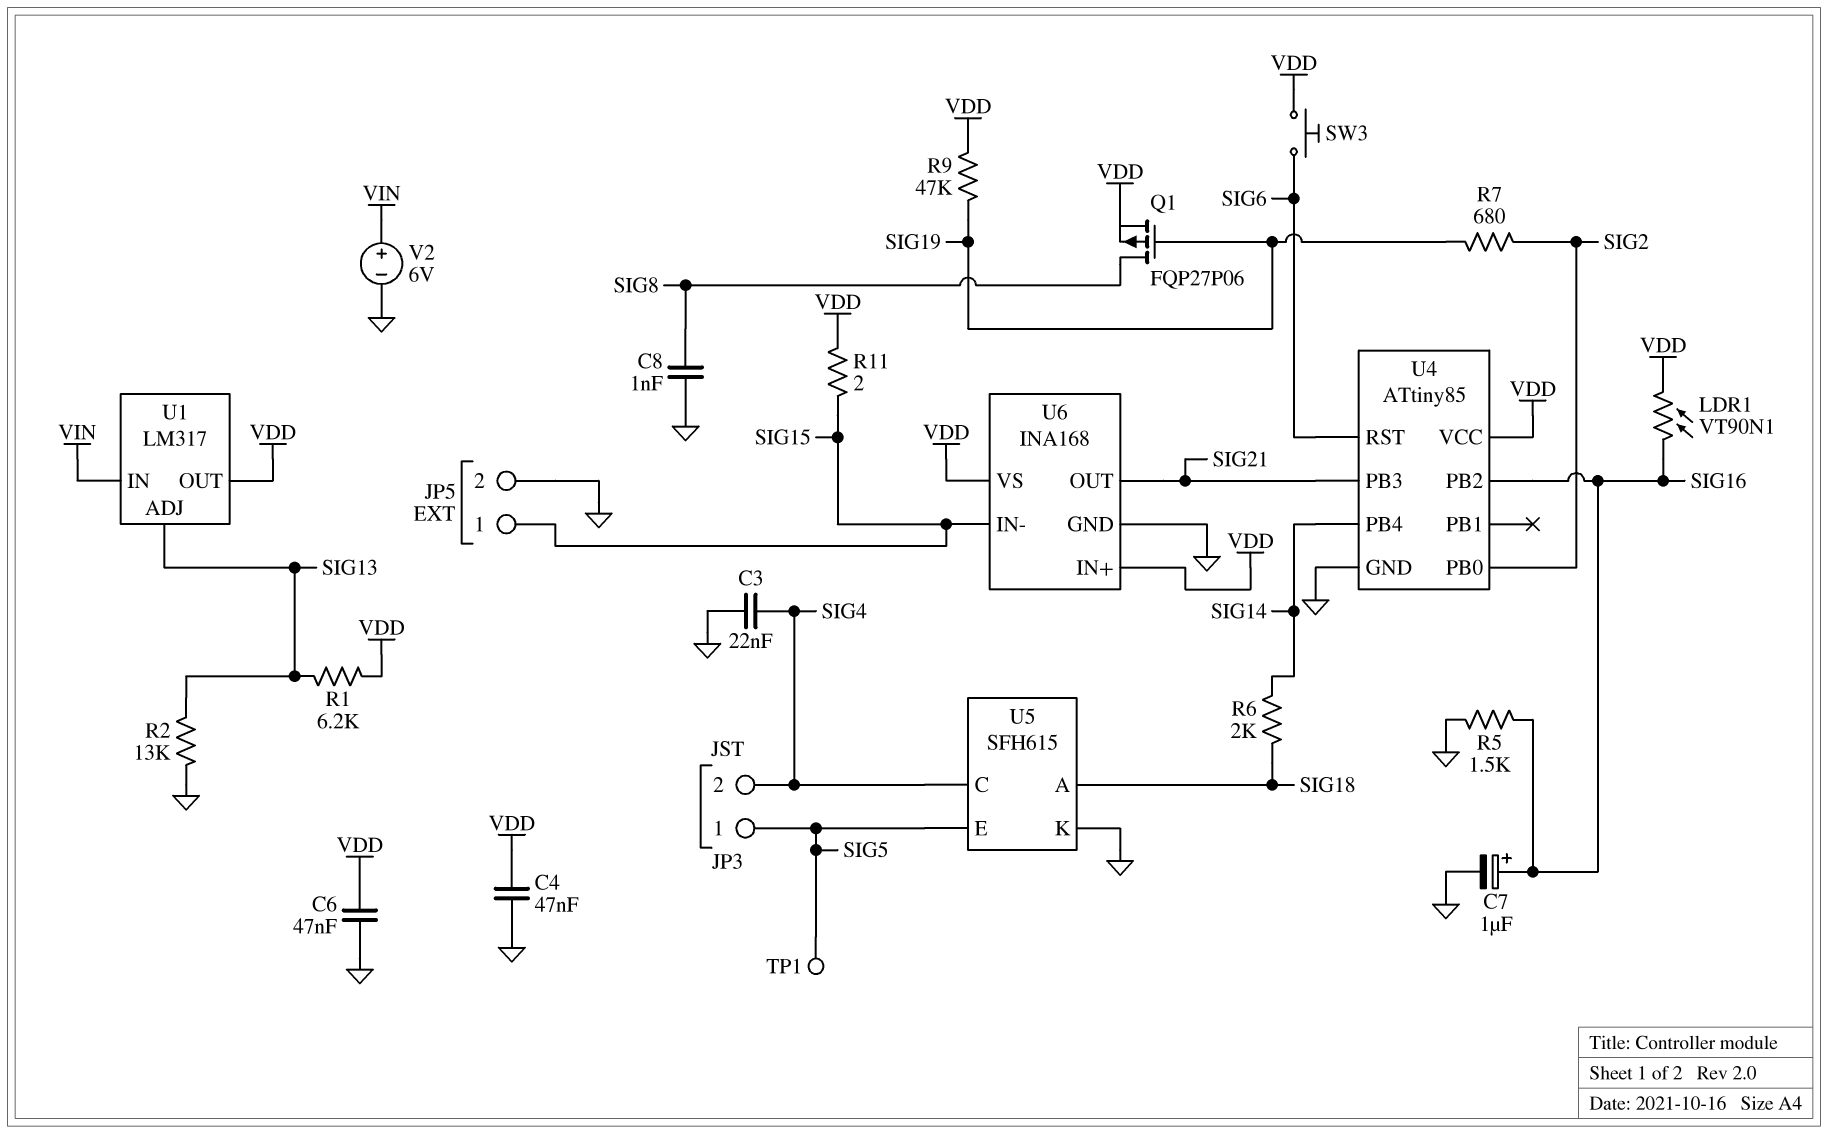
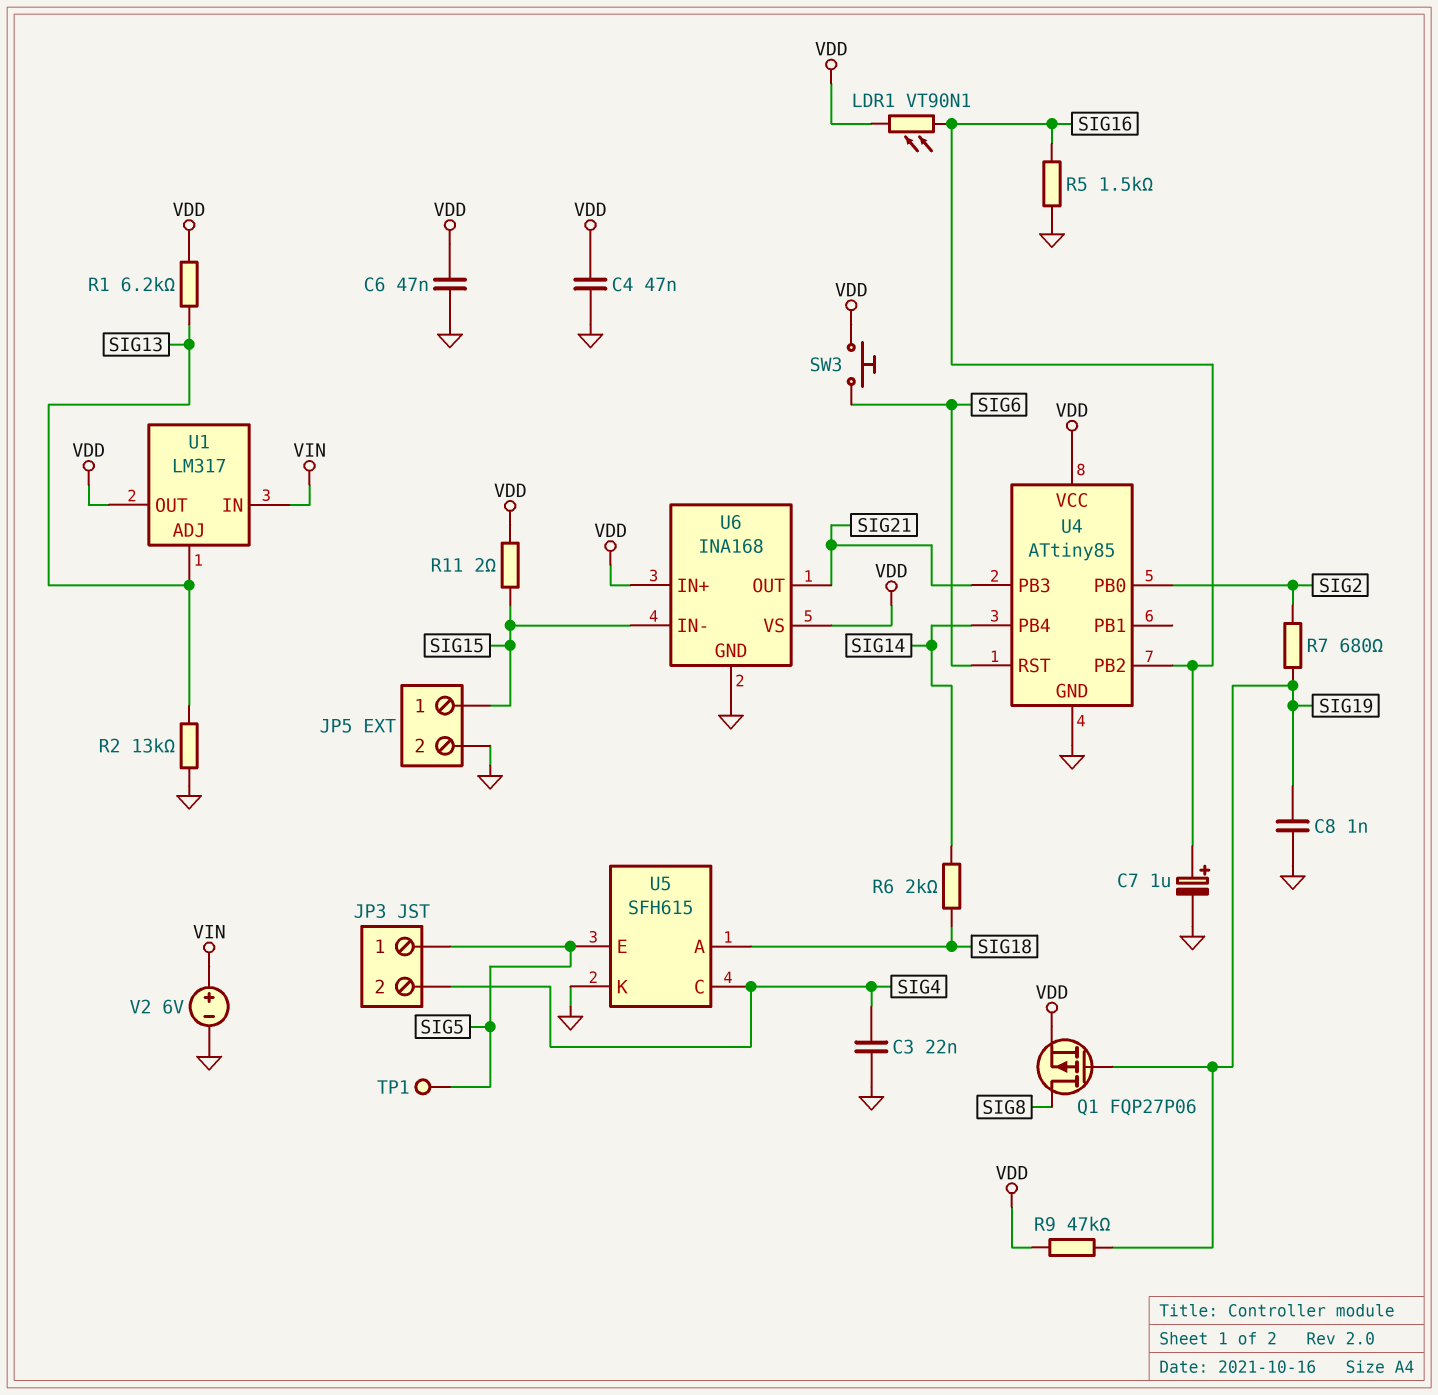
C8: 1nF (GND, SIG8) -> 1nF (GND, SIG19)

